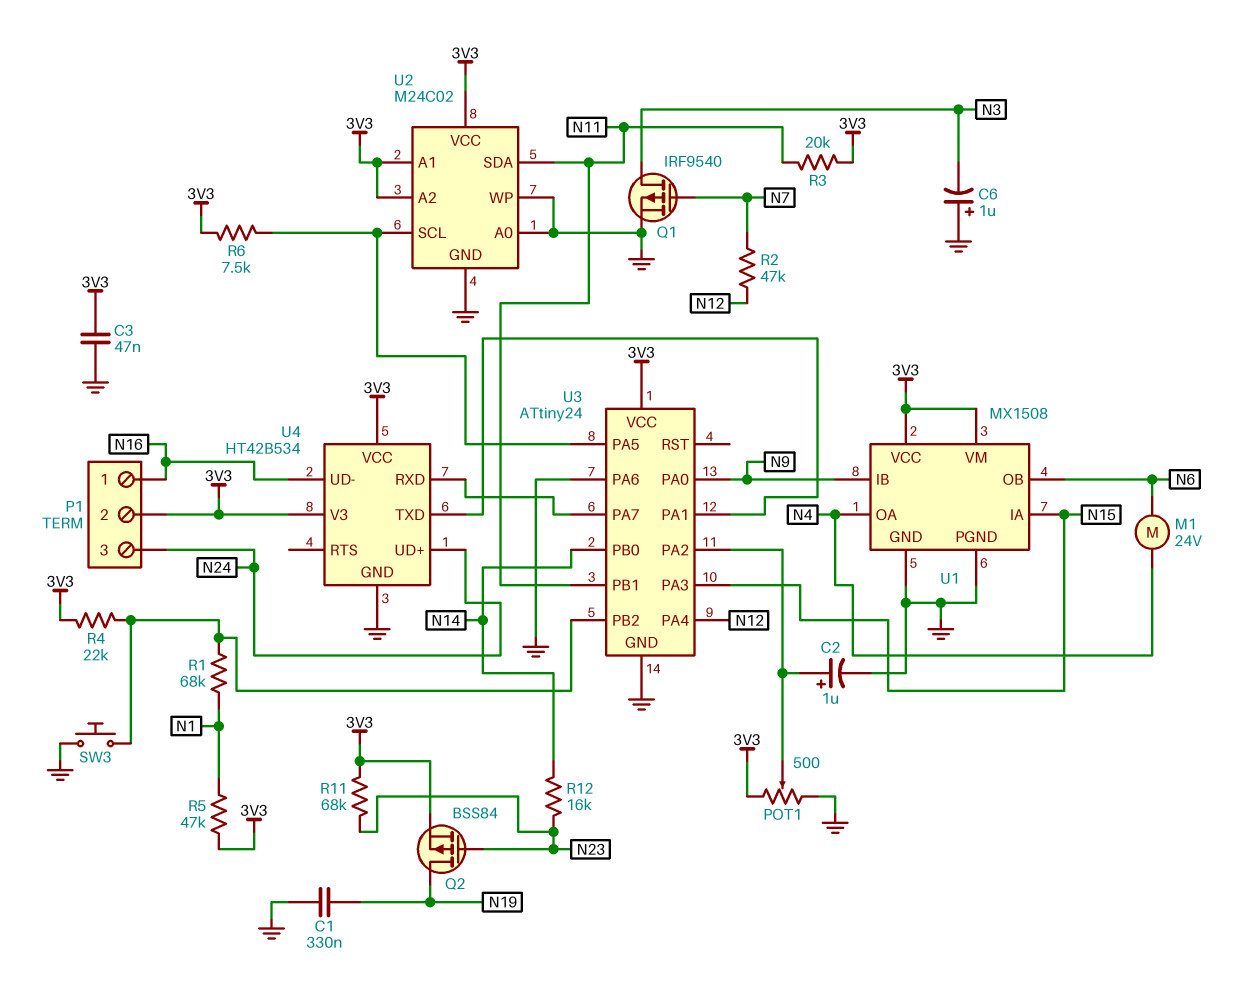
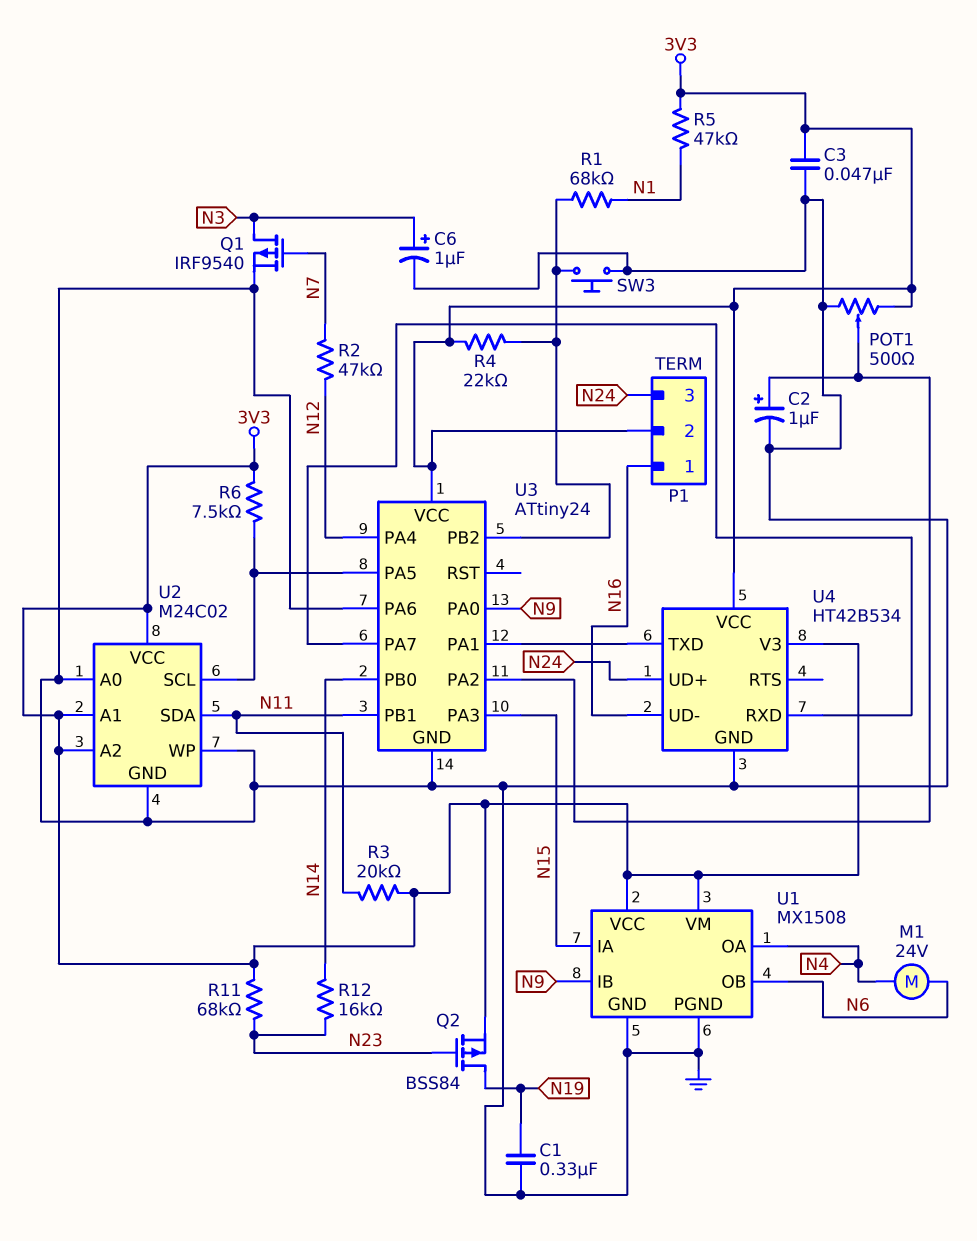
C6: 1uF (plus GND, minus N3) -> 1uF (plus N3, minus GND)

